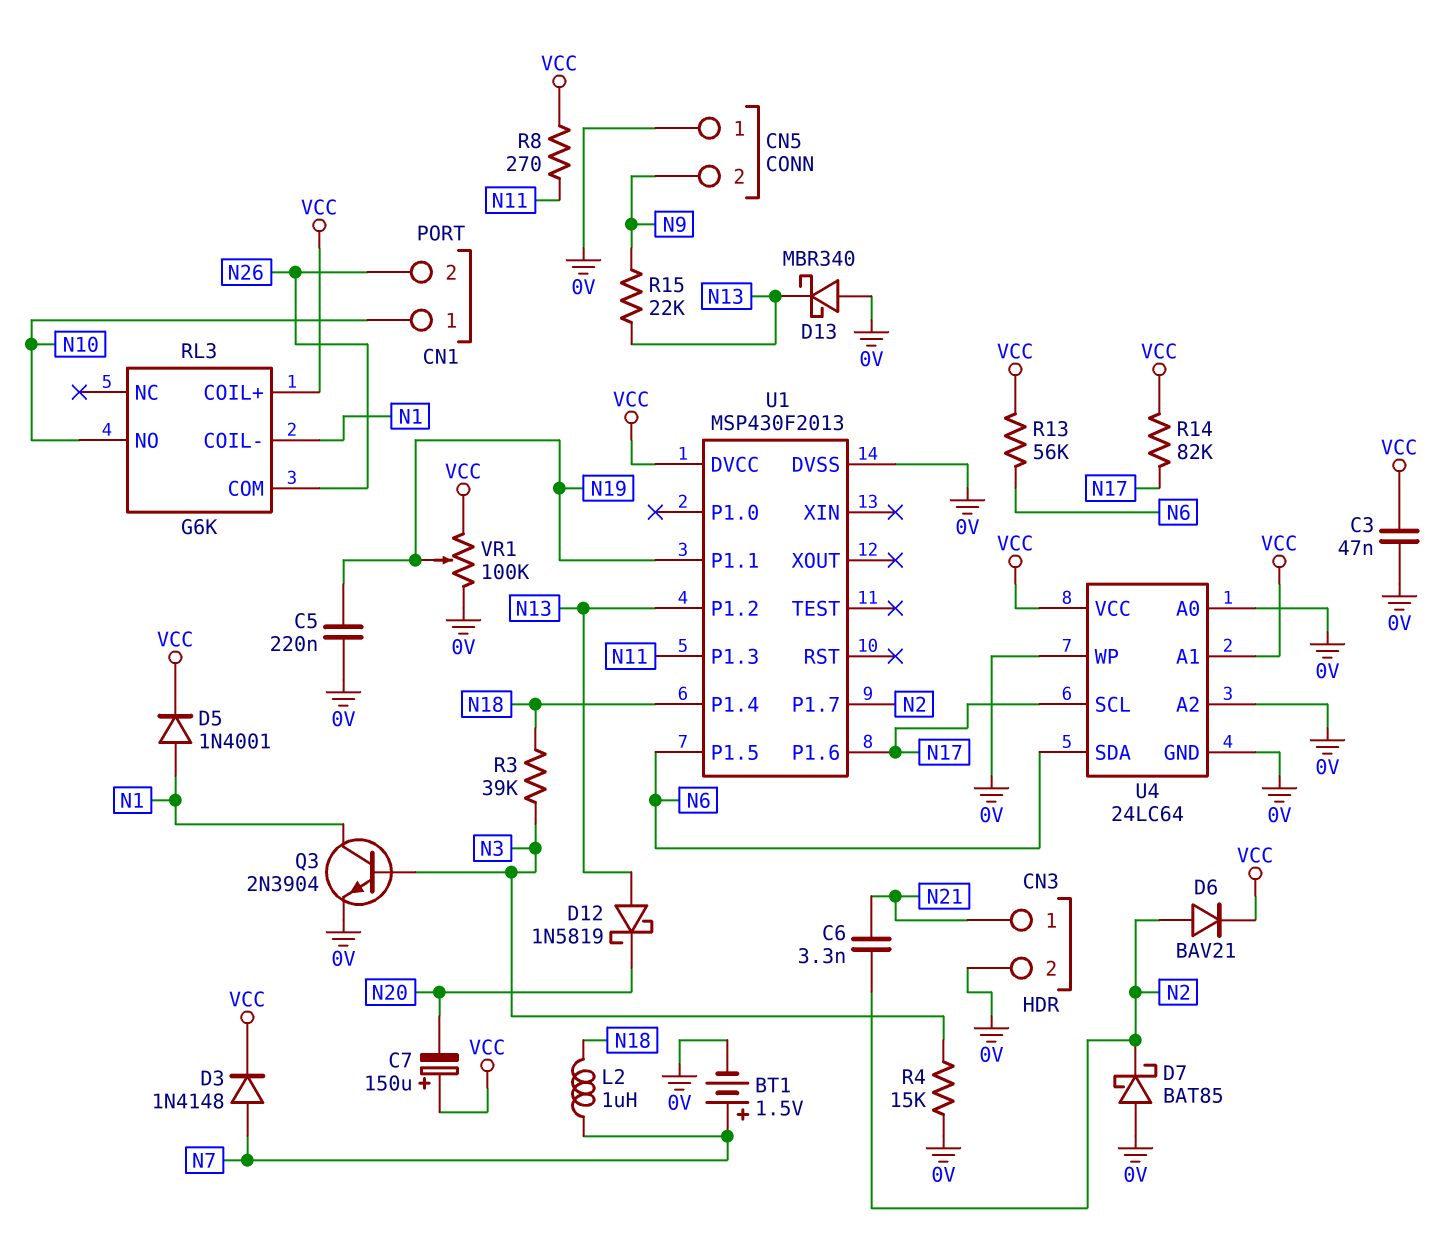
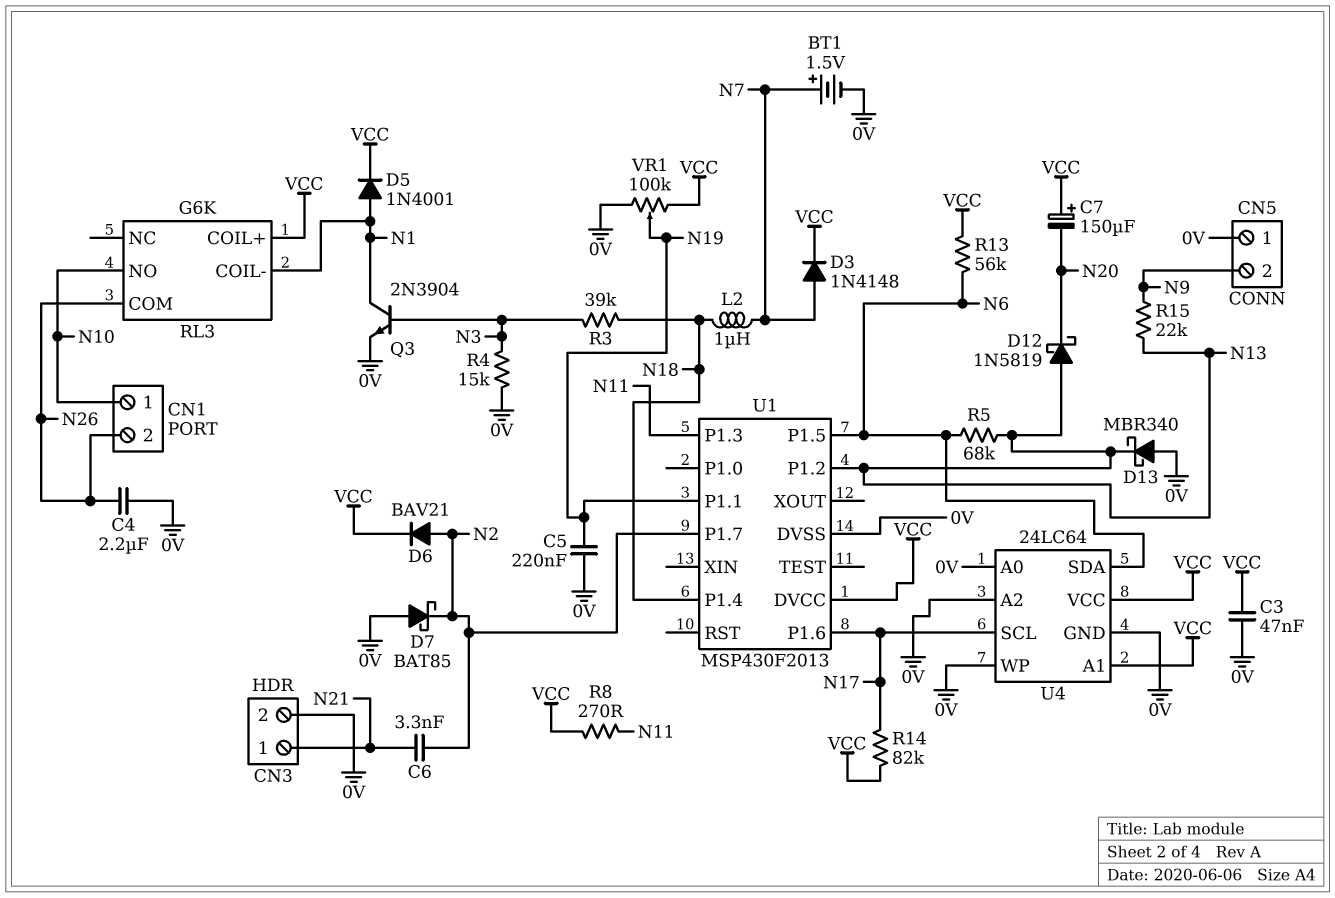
C4: none -> 2.2uF (0V, N26)
R5: none -> 68k (N6, N13)

